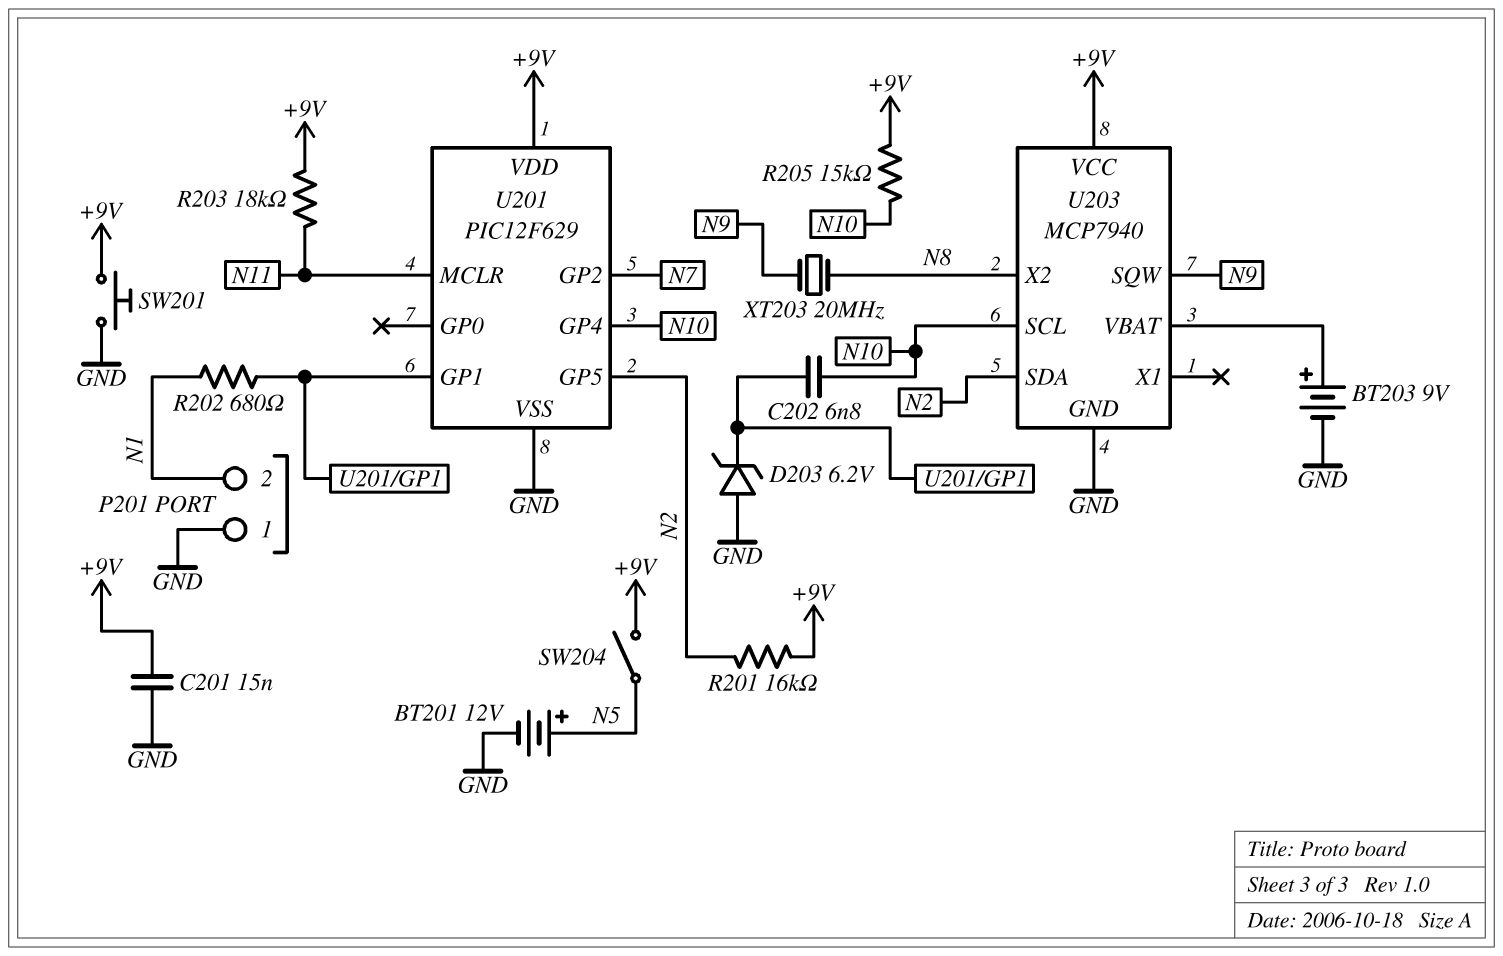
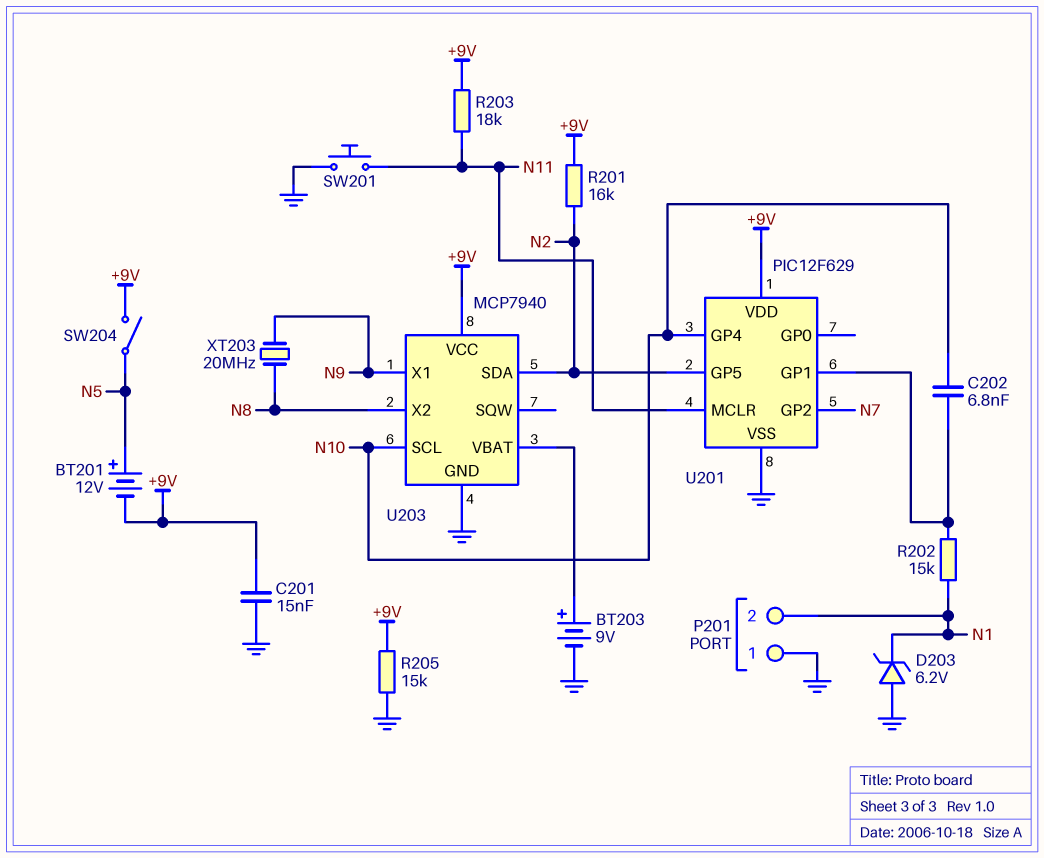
BT201: 12V (plus N5, minus GND) -> 12V (plus N5, minus +9V)
D203: zener 6.2V (A GND, K U201/GP1) -> zener 6.2V (A GND, K N1)
R202: 680 (N1, U201/GP1) -> 15k (N1, U201/GP1)
R205: 15k (+9V, N10) -> 15k (+9V, GND)
SW201: button (+9V, GND) -> button (GND, N11)
U203 pin SQW: N9 -> none
U203 pin X1: none -> N9

